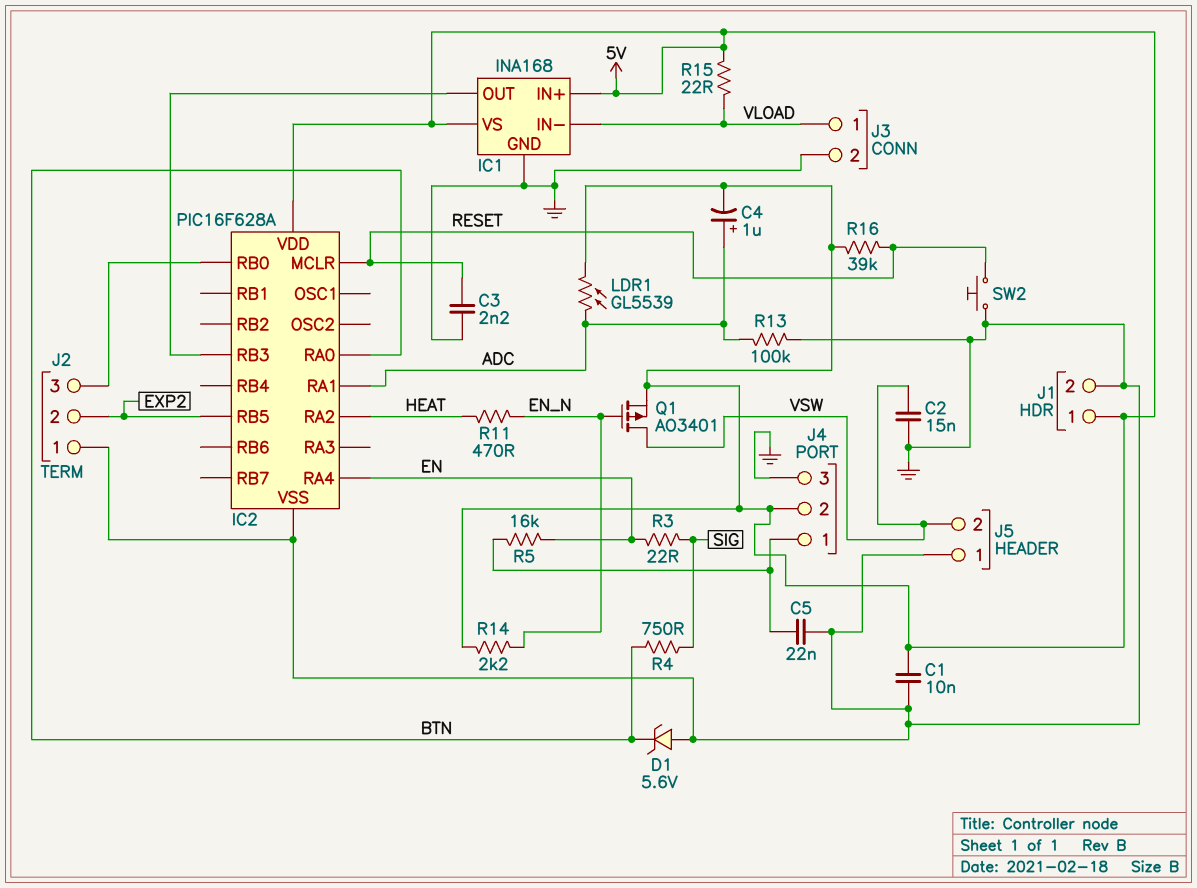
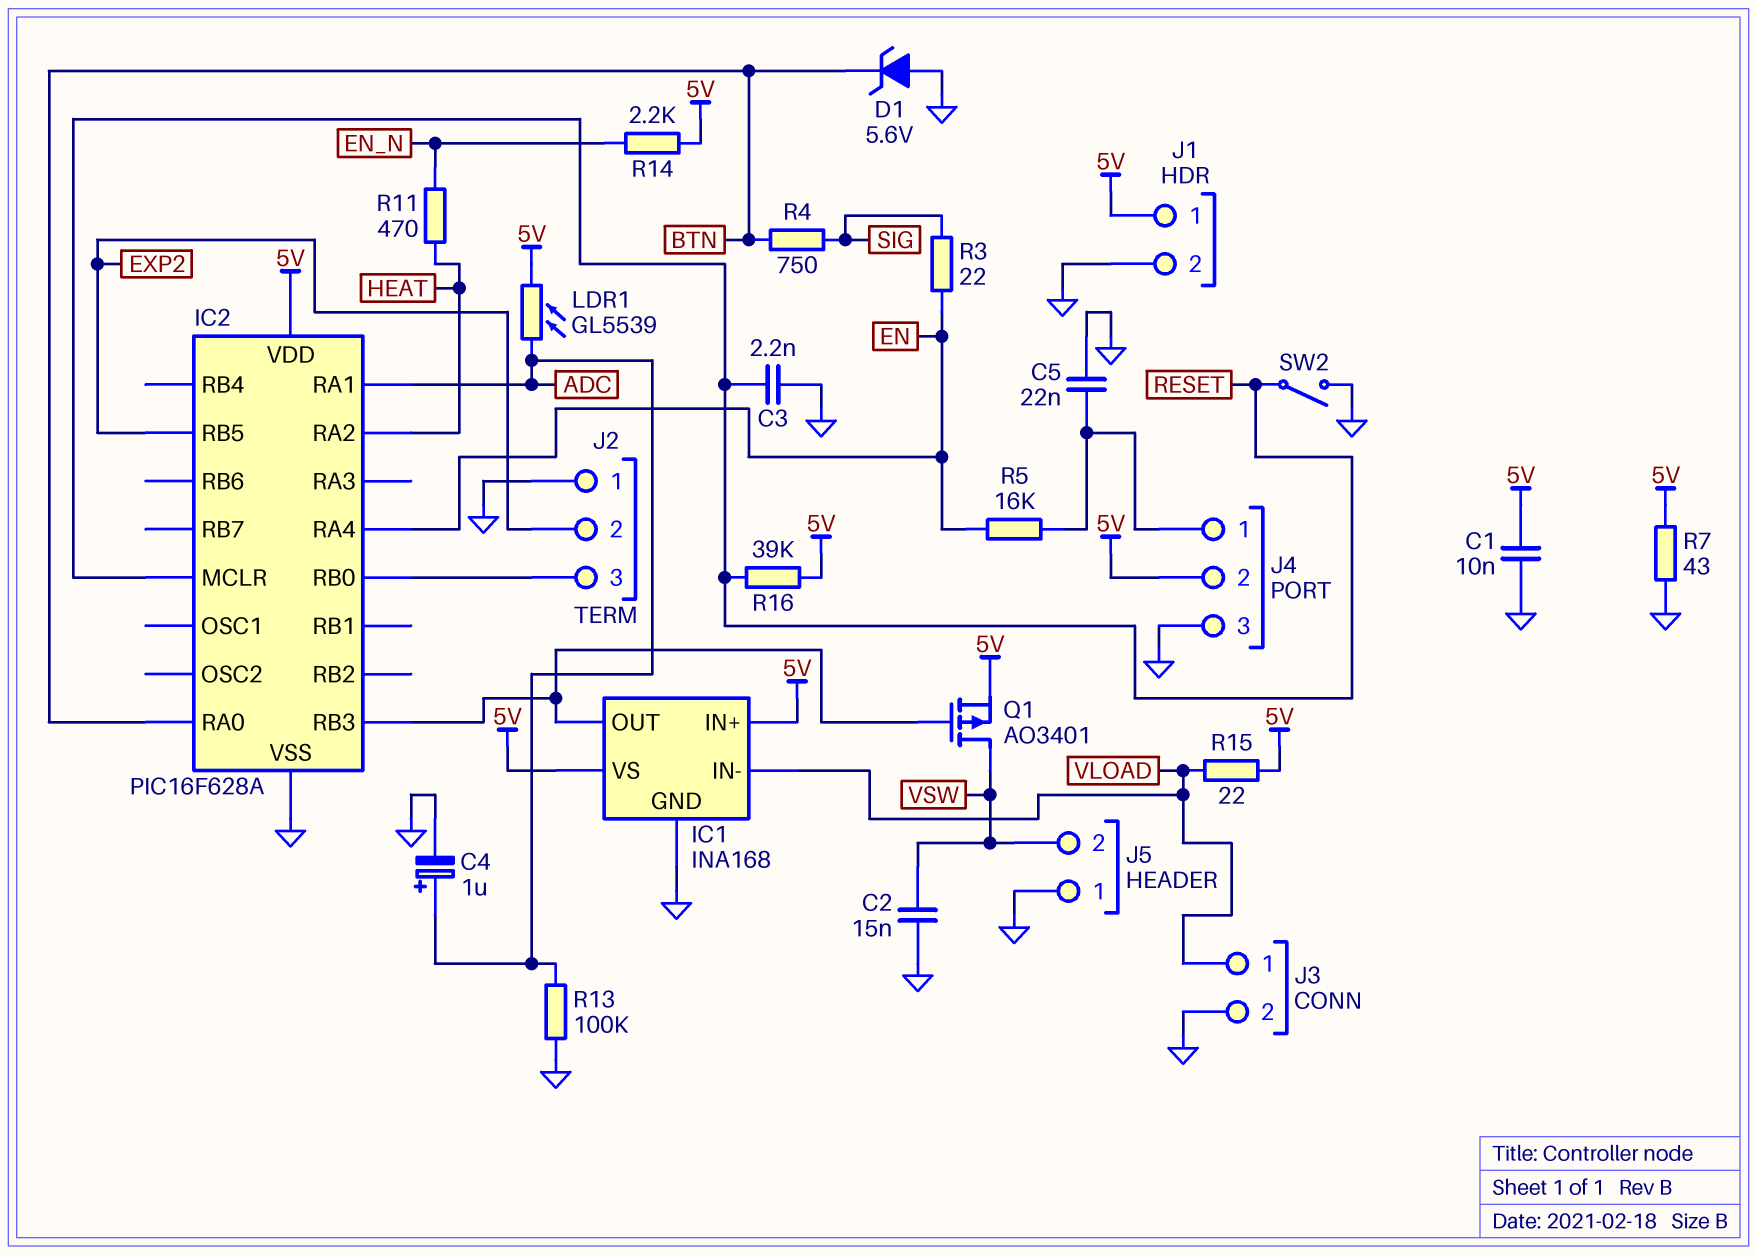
C4: 1uF (plus ADC, minus 5V) -> 1uF (plus ADC, minus GND)
Q1: PMOS AO3401 (G EN_N, D VSW, S 5V) -> PMOS AO3401 (G IC1/OUT, D VSW, S 5V)
R7: none -> 43 (5V, GND)
SW2: button (GND, RESET) -> switch (GND, RESET)

